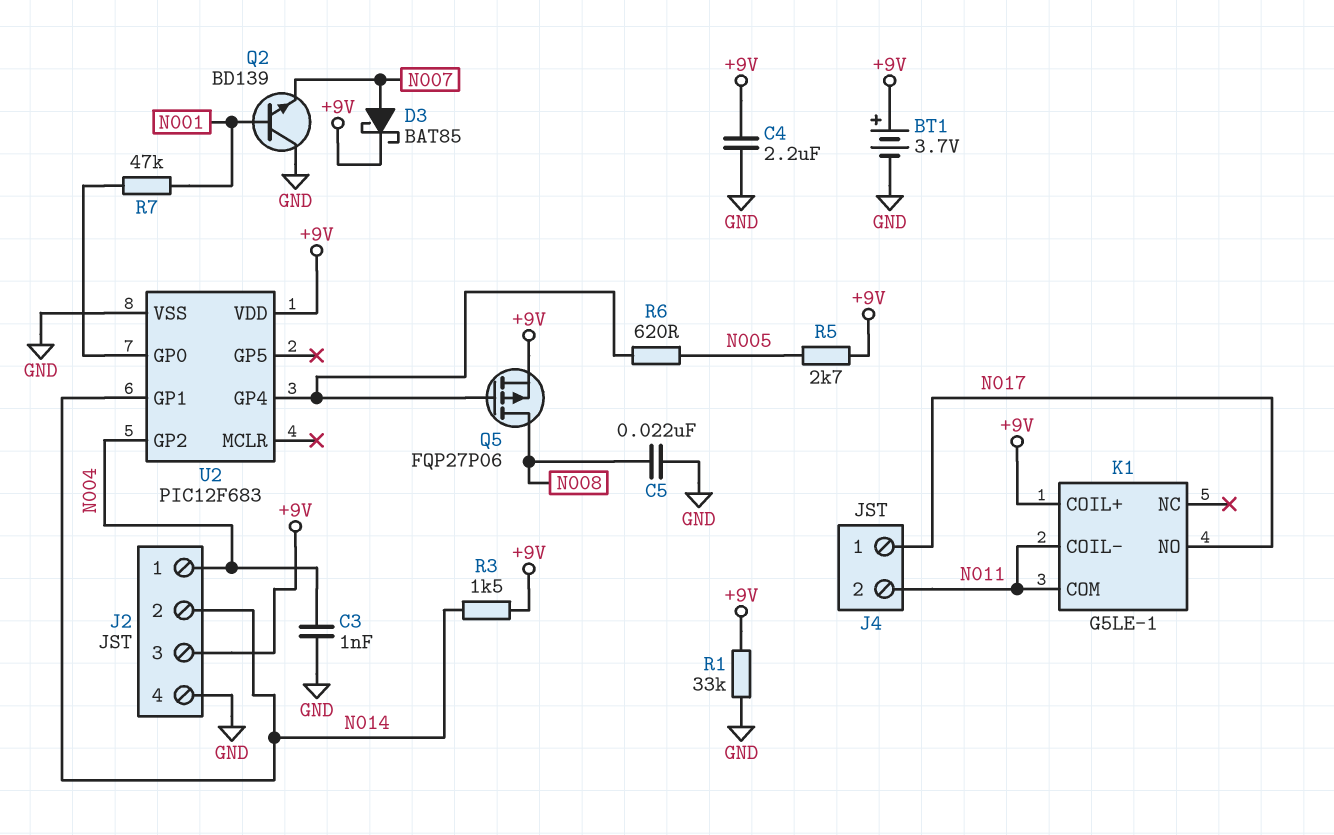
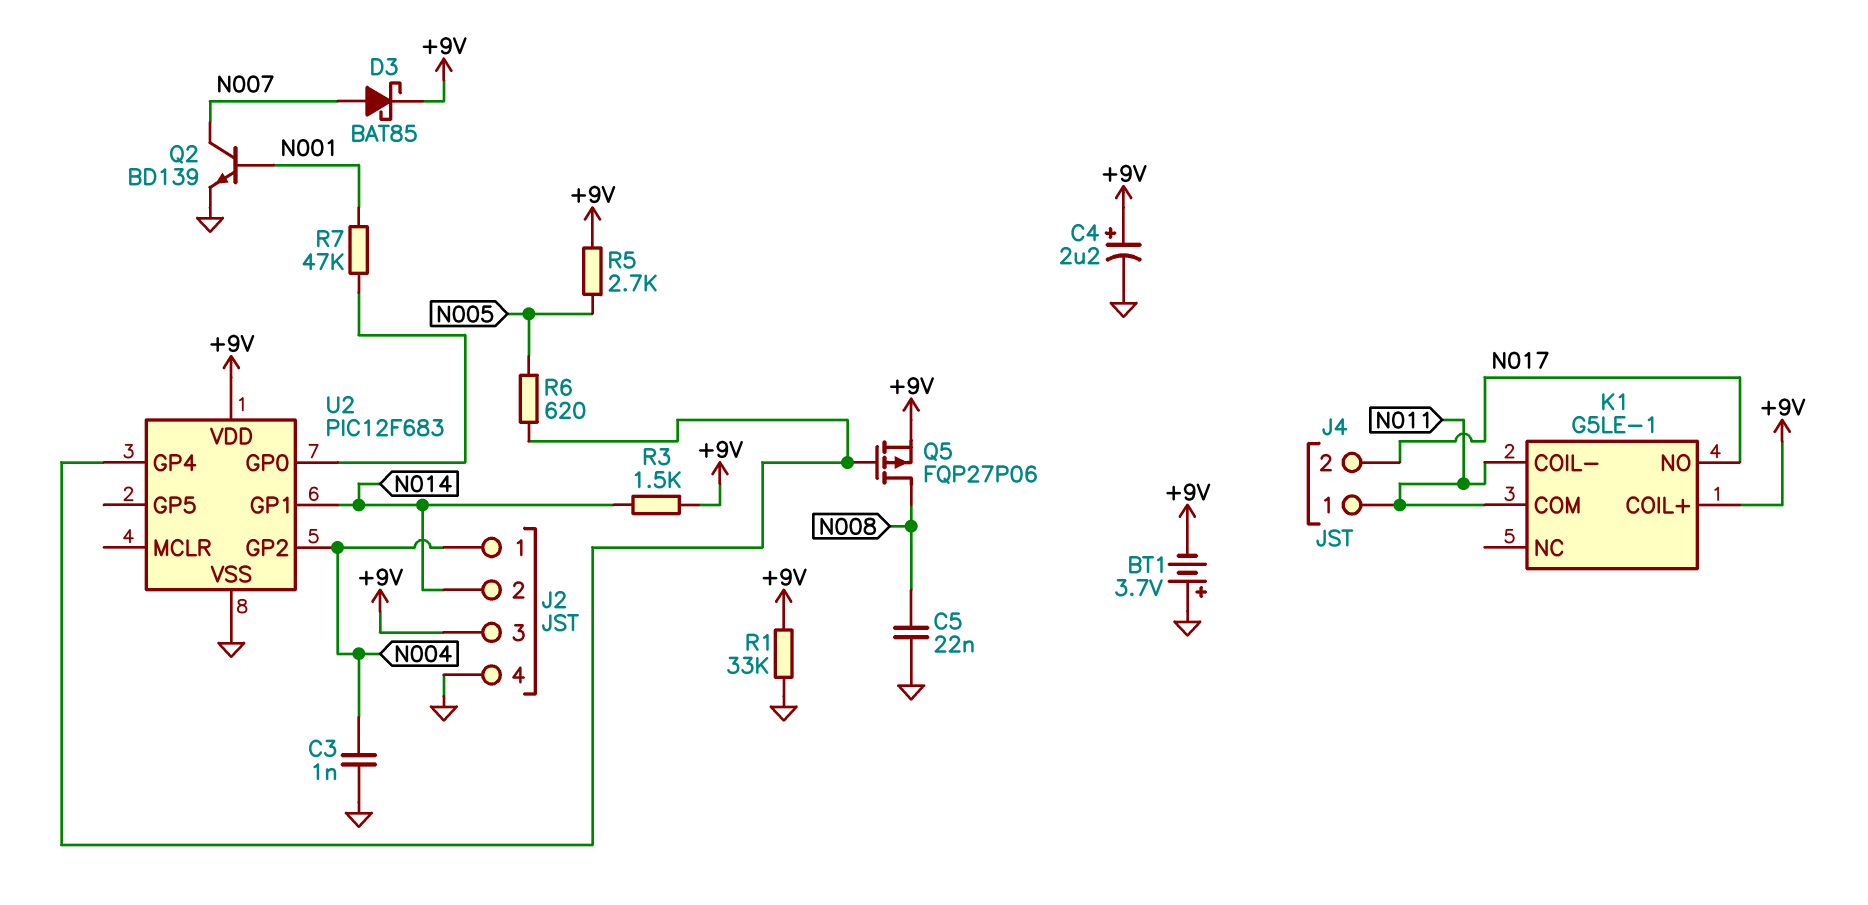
BT1: 3.7V (plus +9V, minus GND) -> 3.7V (plus GND, minus +9V)
C4: 2.2uF (+9V, GND) -> 2.2uF (plus +9V, minus GND)
J4 pin 1: N017 -> N011
J4 pin 2: N011 -> N017
Q2: NPN BD139 (B N001, C GND, E N007) -> NPN BD139 (B N001, C N007, E GND)

